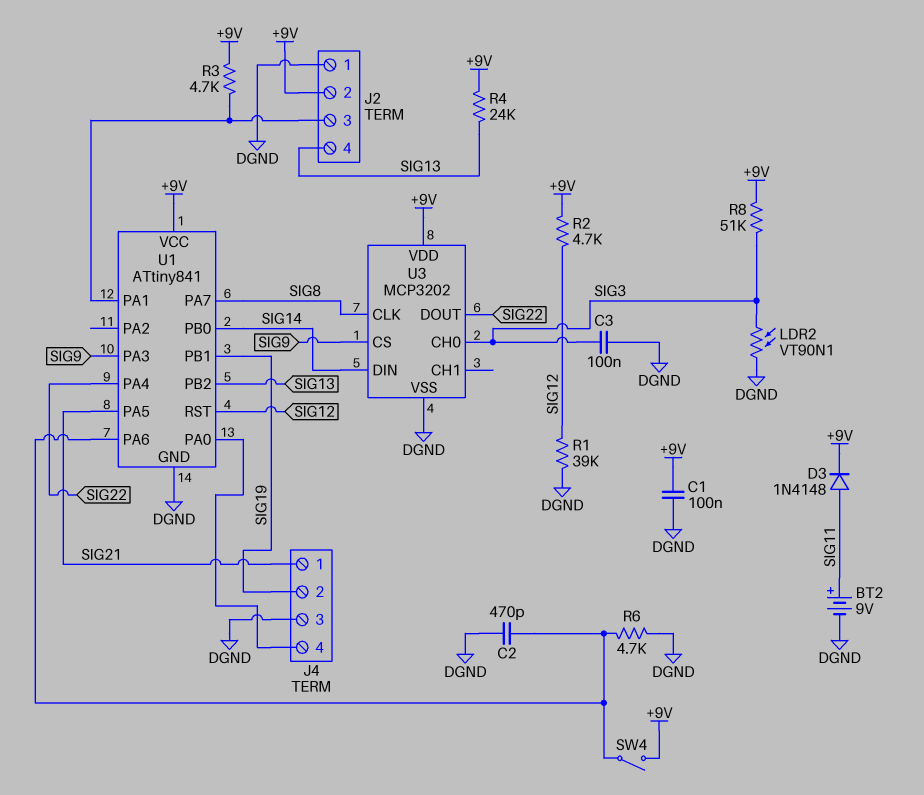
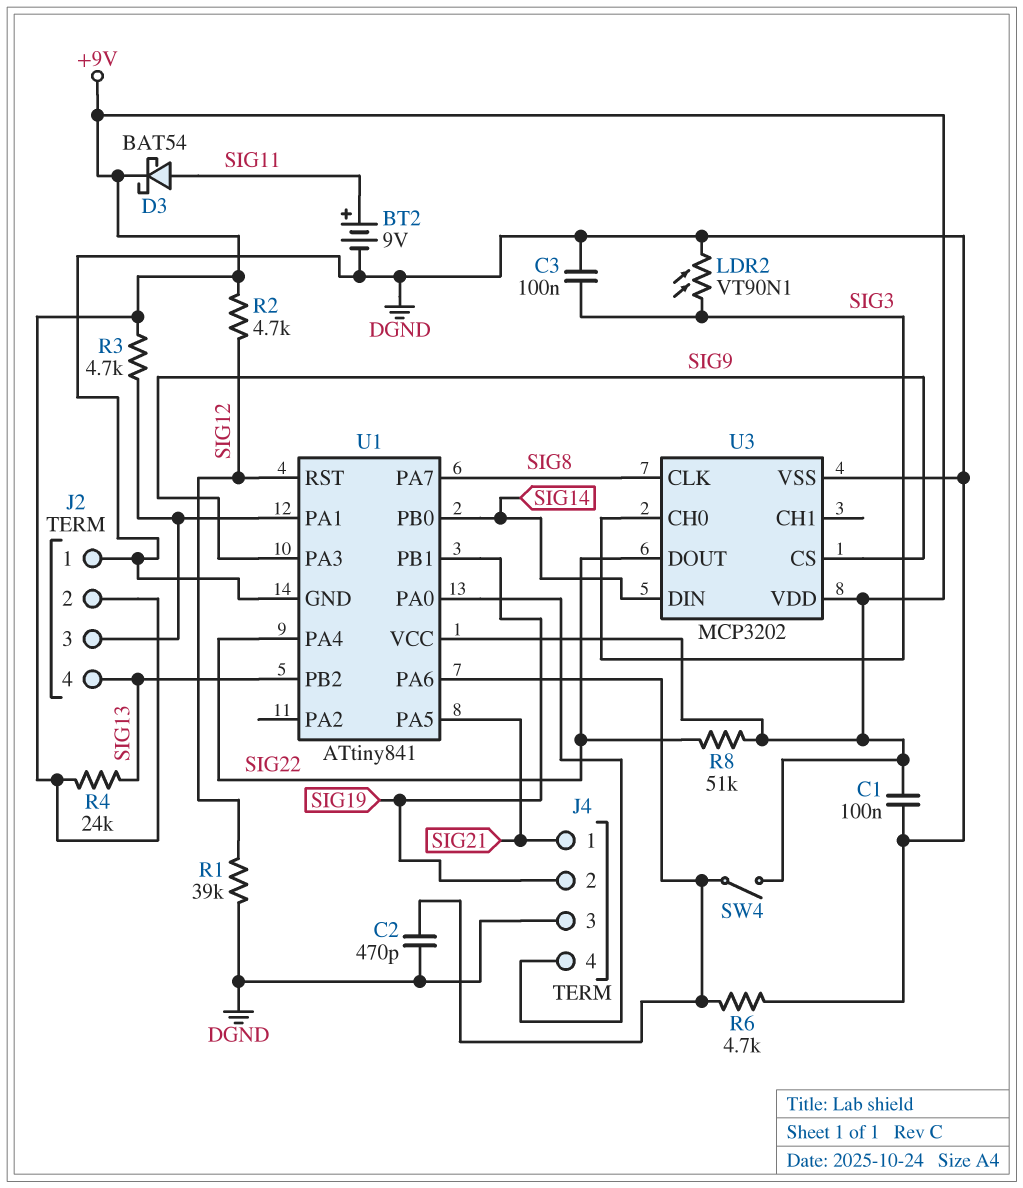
D3: diode 1N4148 (A SIG11, K +9V) -> schottky BAT54 (A SIG11, K +9V)
R8: 51k (+9V, SIG3) -> 51k (+9V, SIG22)

